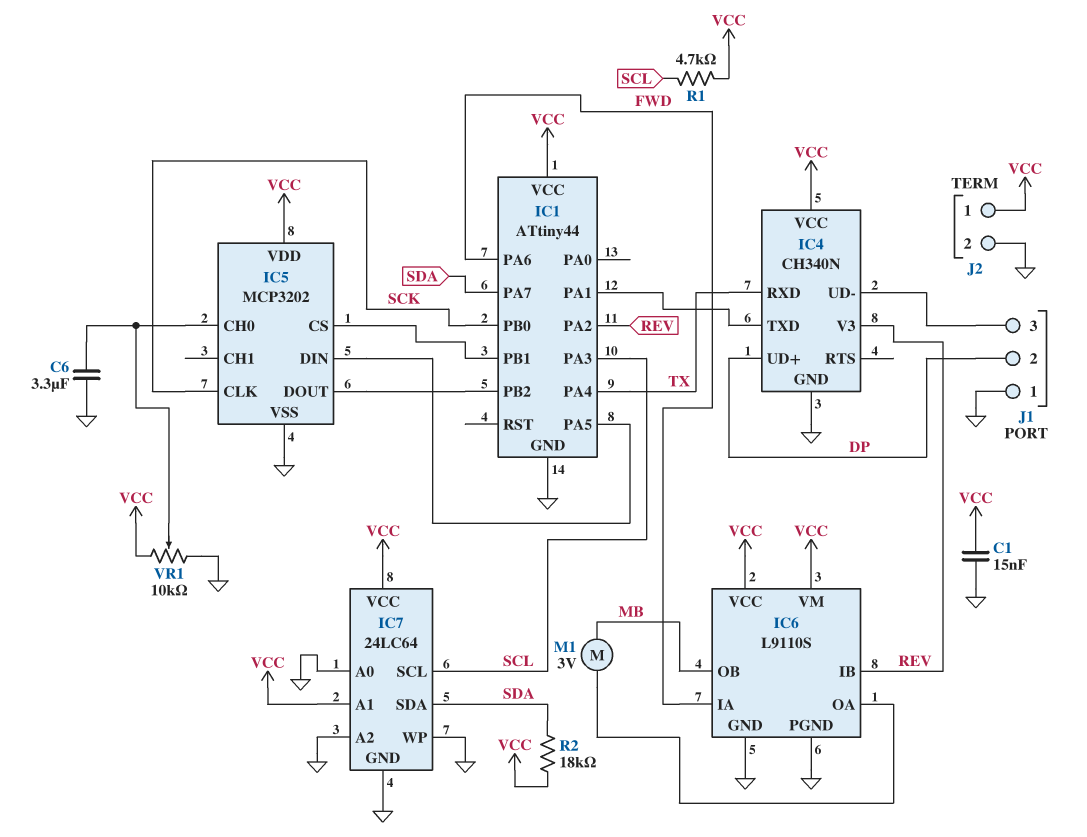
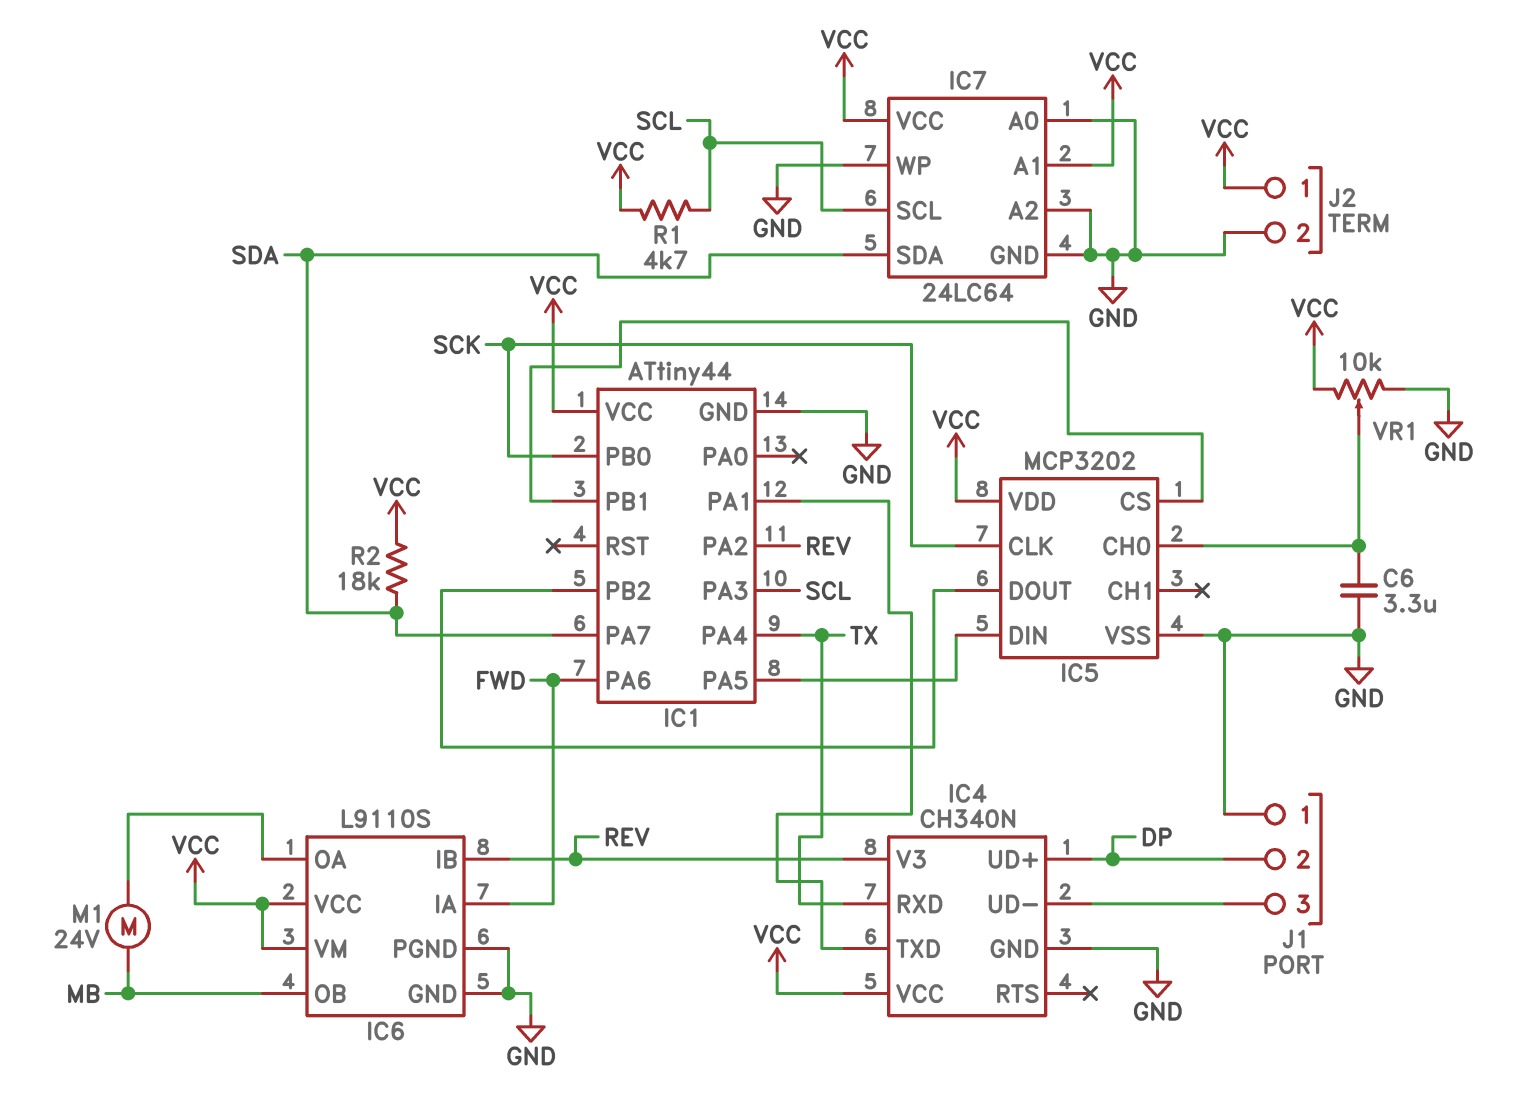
C1: 15nF (GND, VCC) -> none
M1: motor 3V (IC6/OA, MB) -> motor 24V (IC6/OA, MB)

